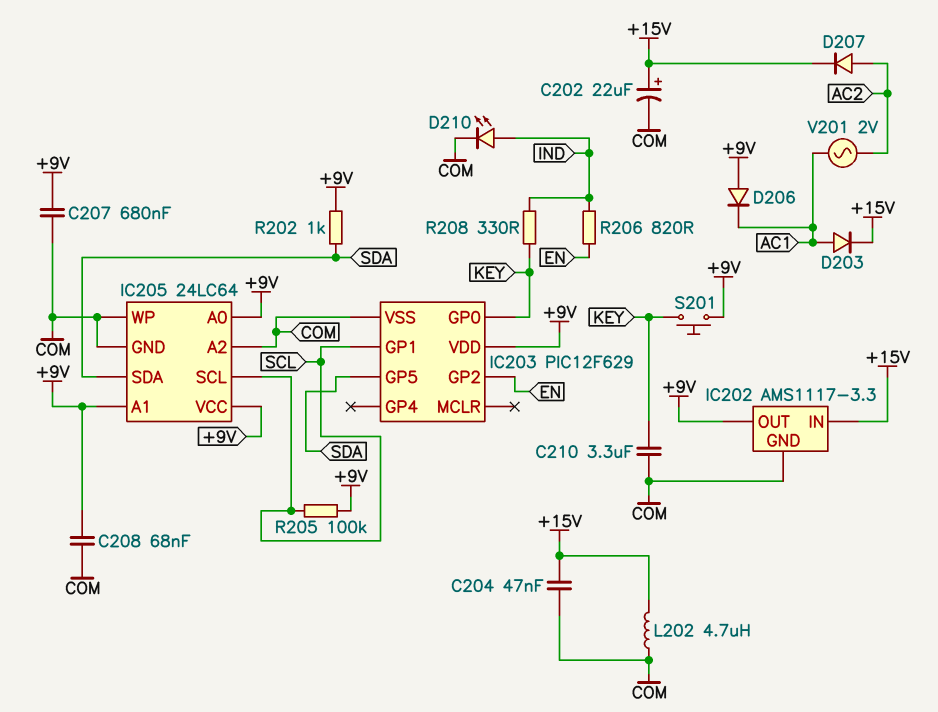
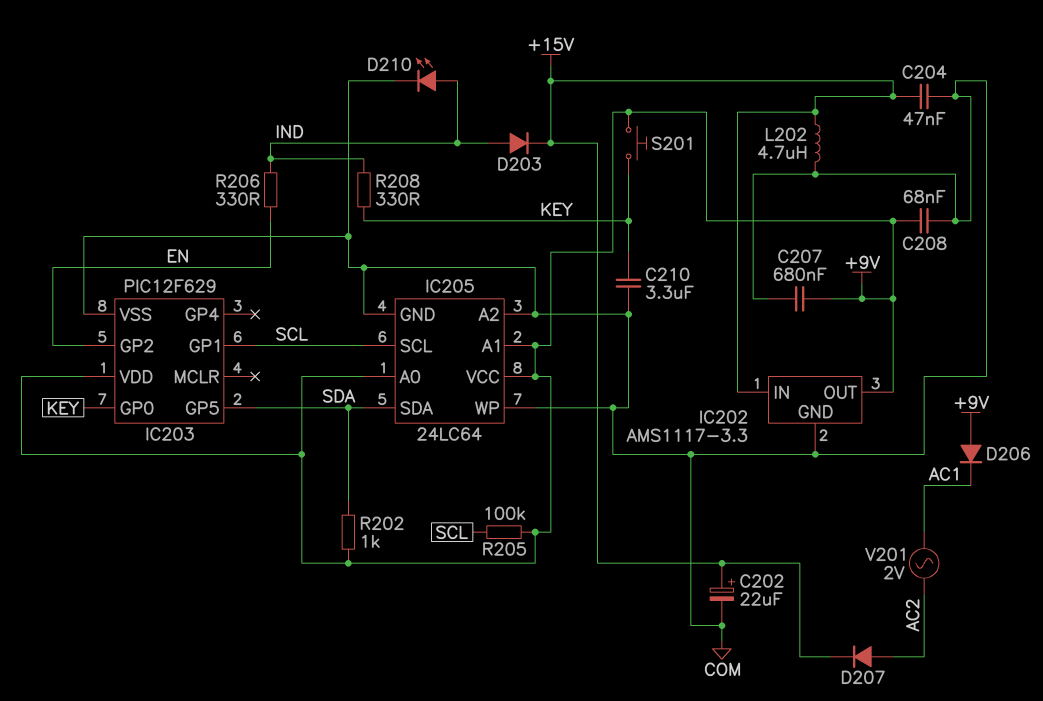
D203: diode (A AC1, K +15V) -> diode (A IND, K +15V)
R206: 820 (EN, IND) -> 330 (EN, IND)

